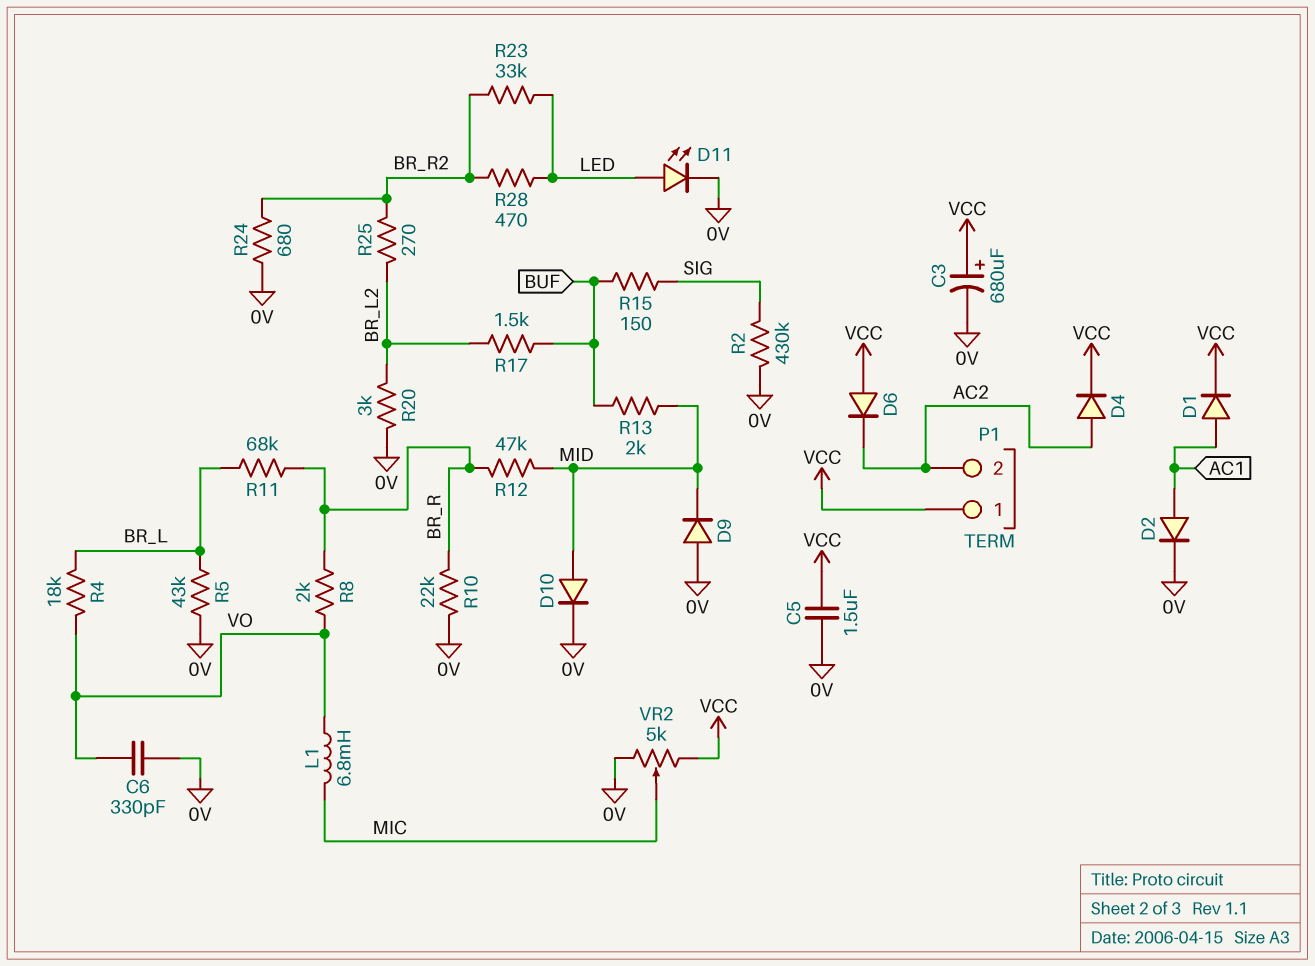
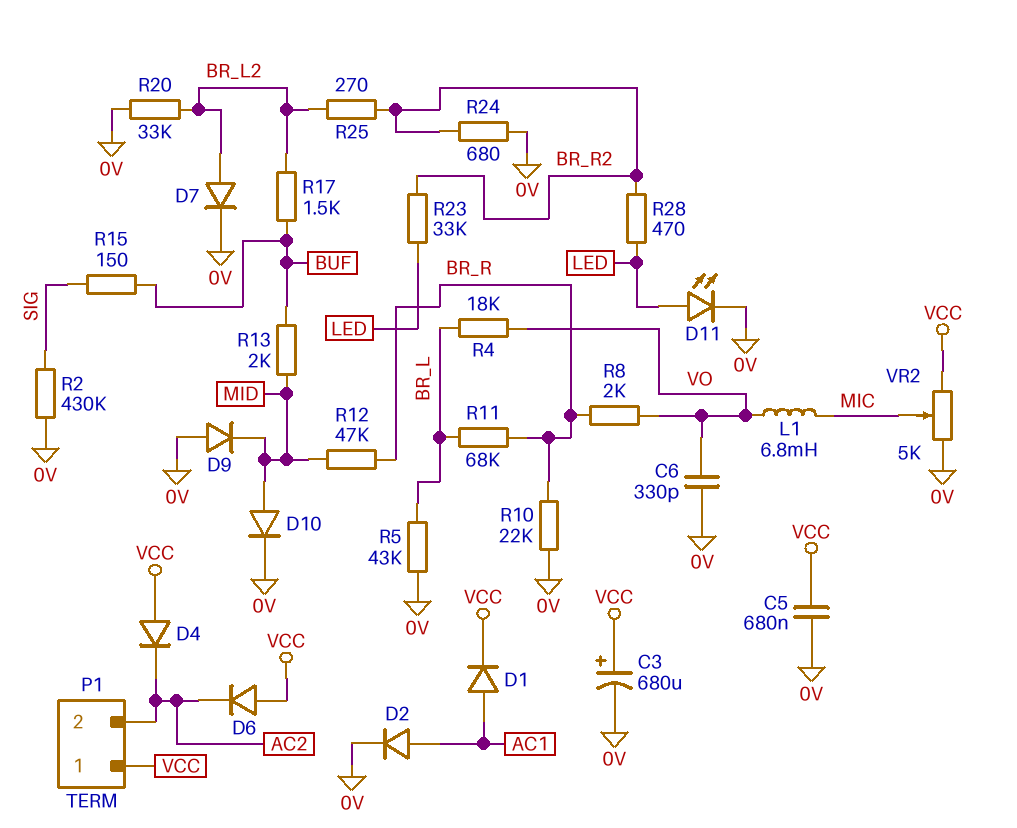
C5: 1.5uF (0V, VCC) -> 680nF (0V, VCC)
D4: diode (A AC2, K VCC) -> diode (A VCC, K AC2)
D7: none -> diode (A BR_L2, K 0V)
R20: 3k (0V, BR_L2) -> 33k (0V, BR_L2)

